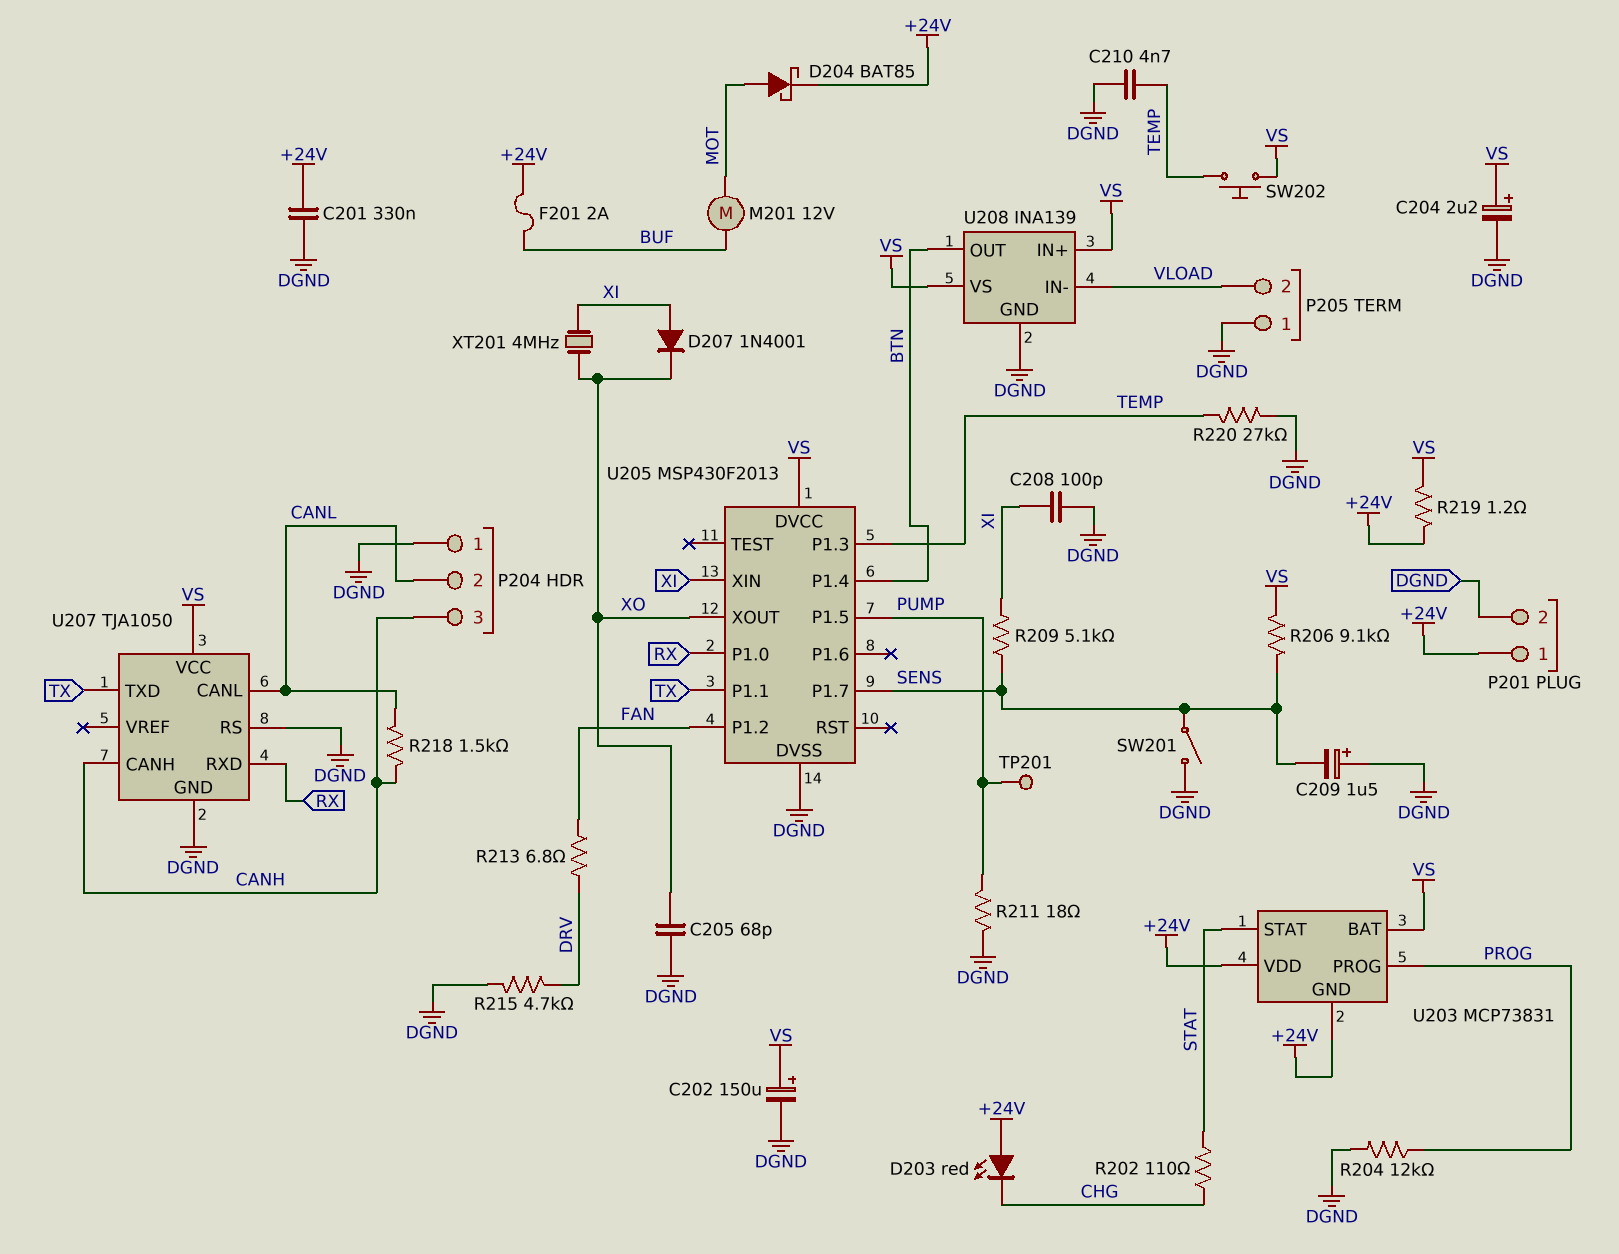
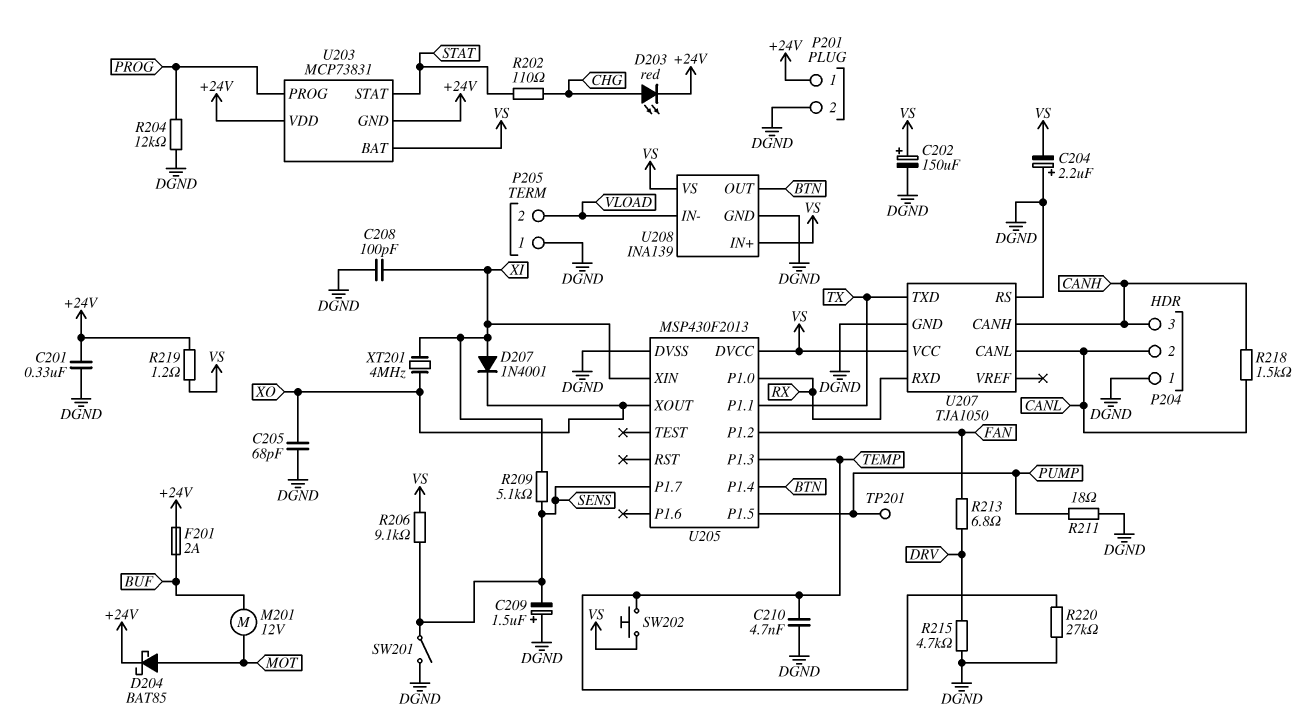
C204: 2.2uF (plus VS, minus DGND) -> 2.2uF (plus DGND, minus VS)
D203: LED red (A +24V, K CHG) -> LED red (A CHG, K +24V)

